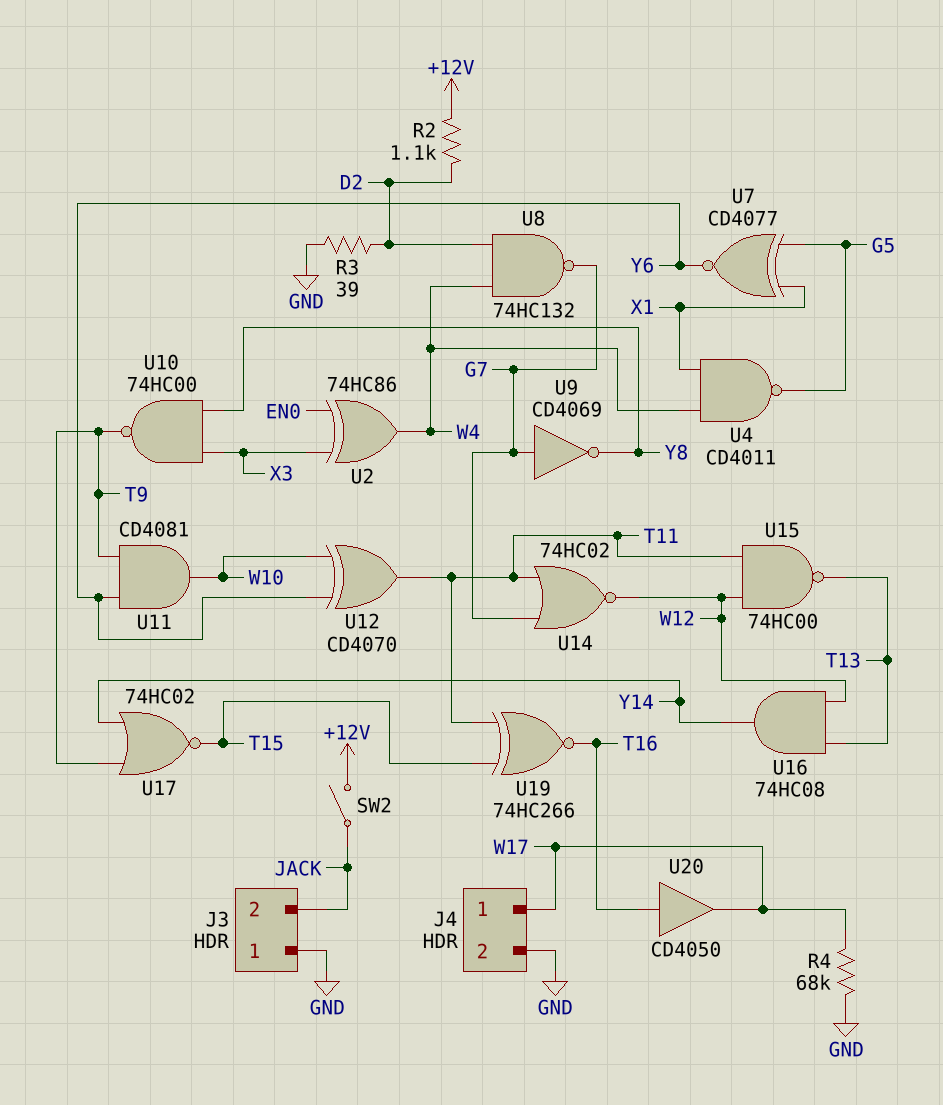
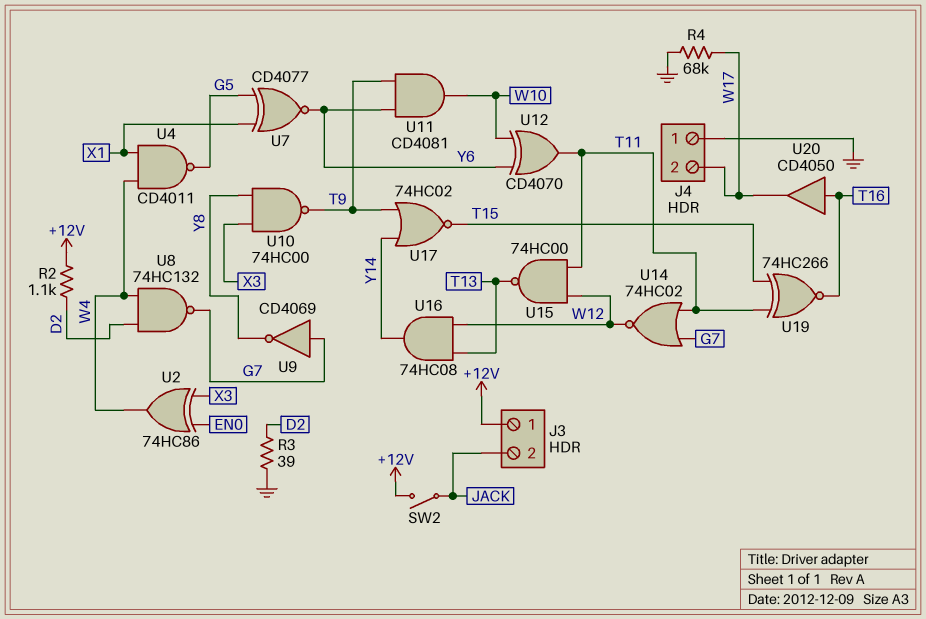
J3 pin 1: GND -> +12V
J4 pin 1: W17 -> GND
J4 pin 2: GND -> W17

